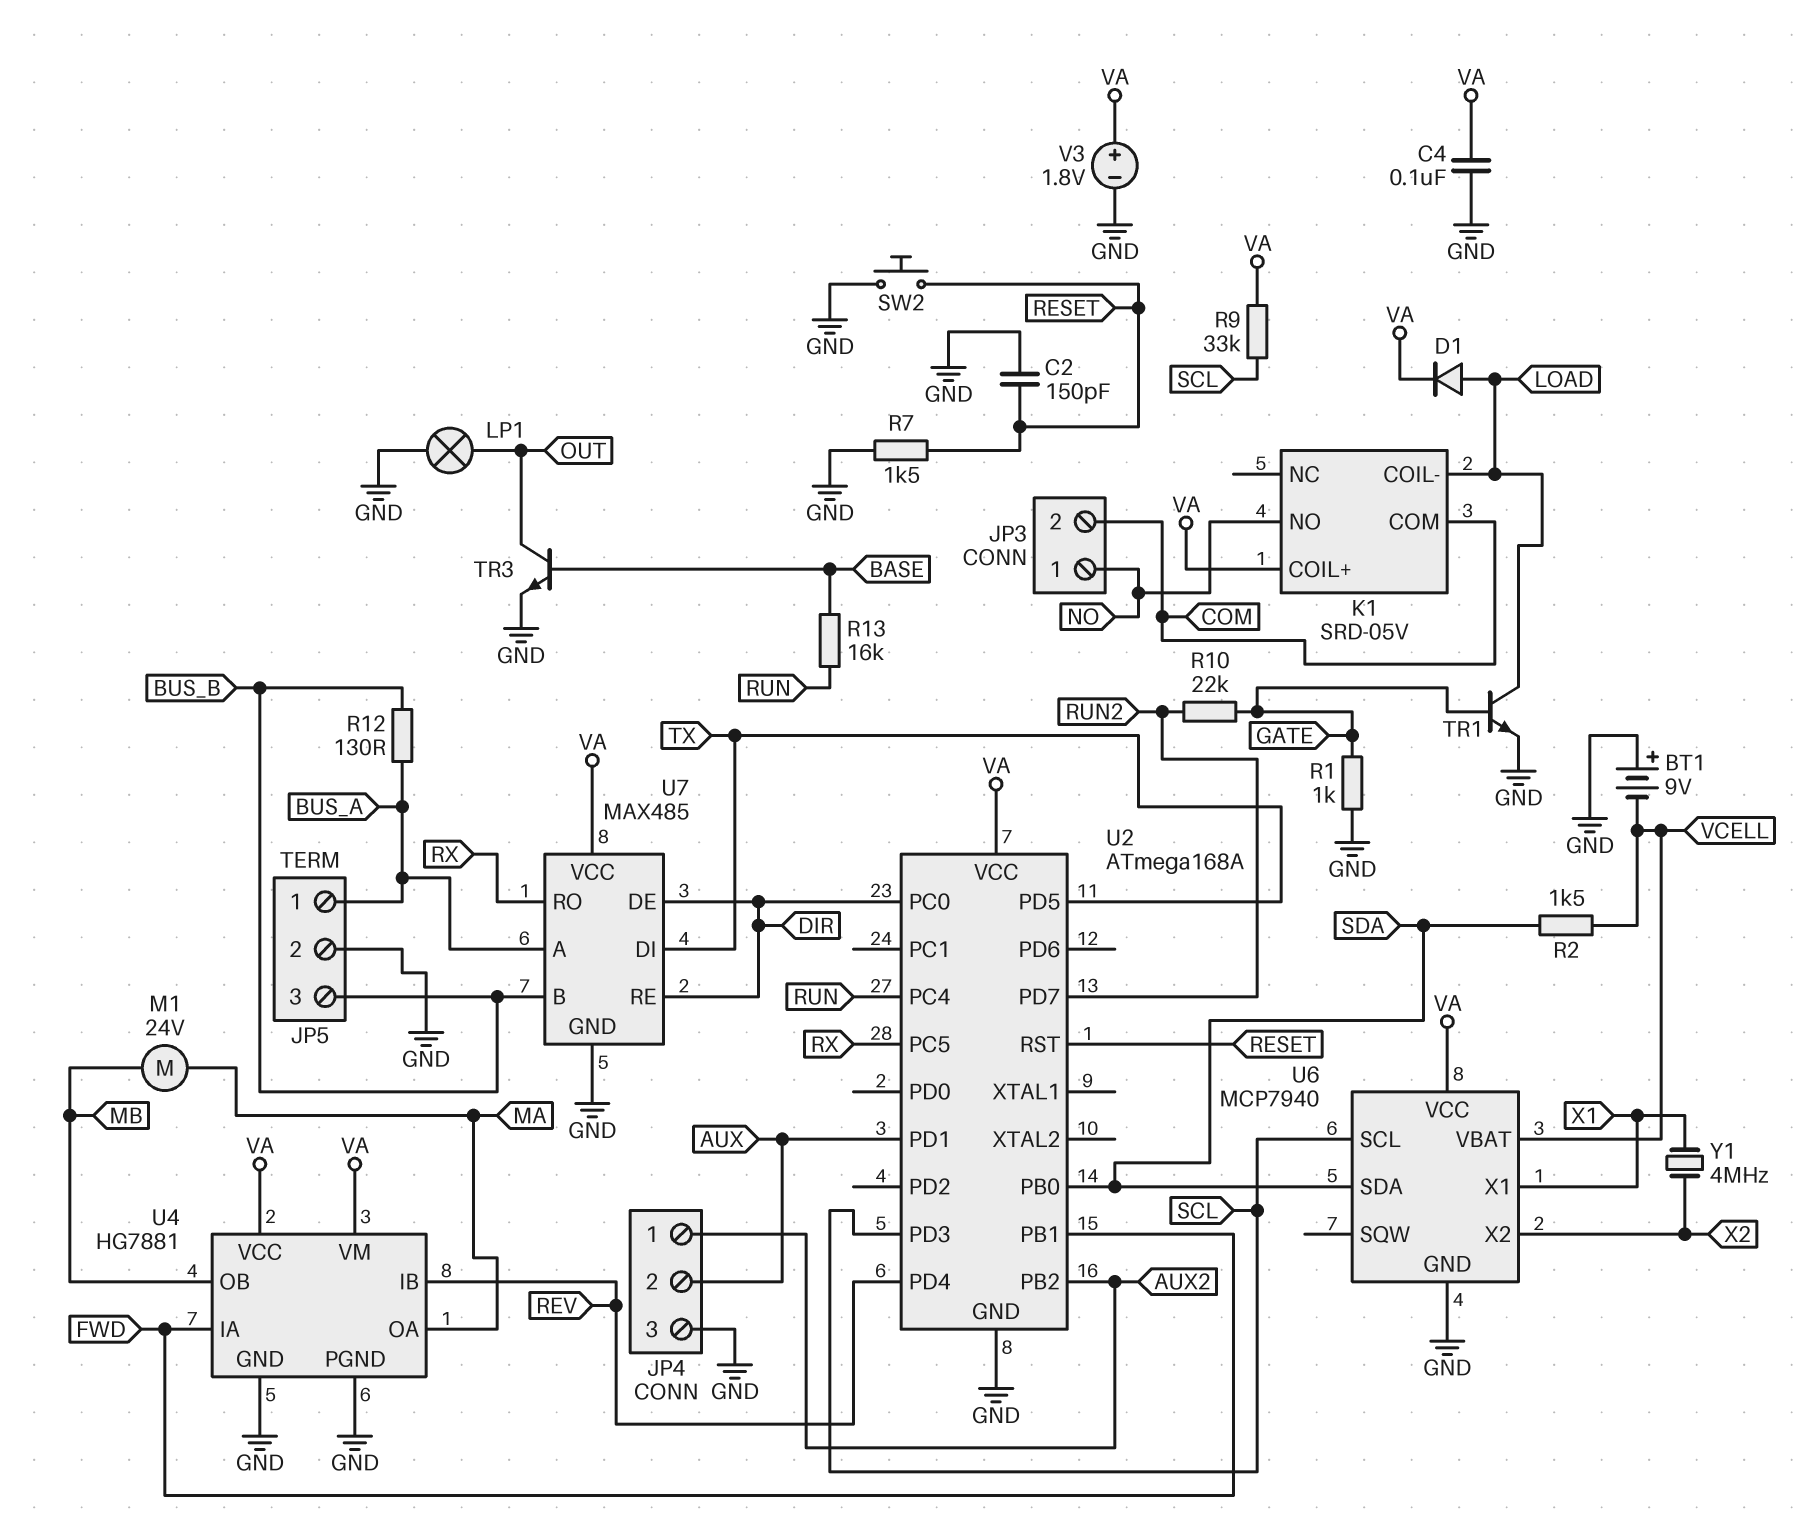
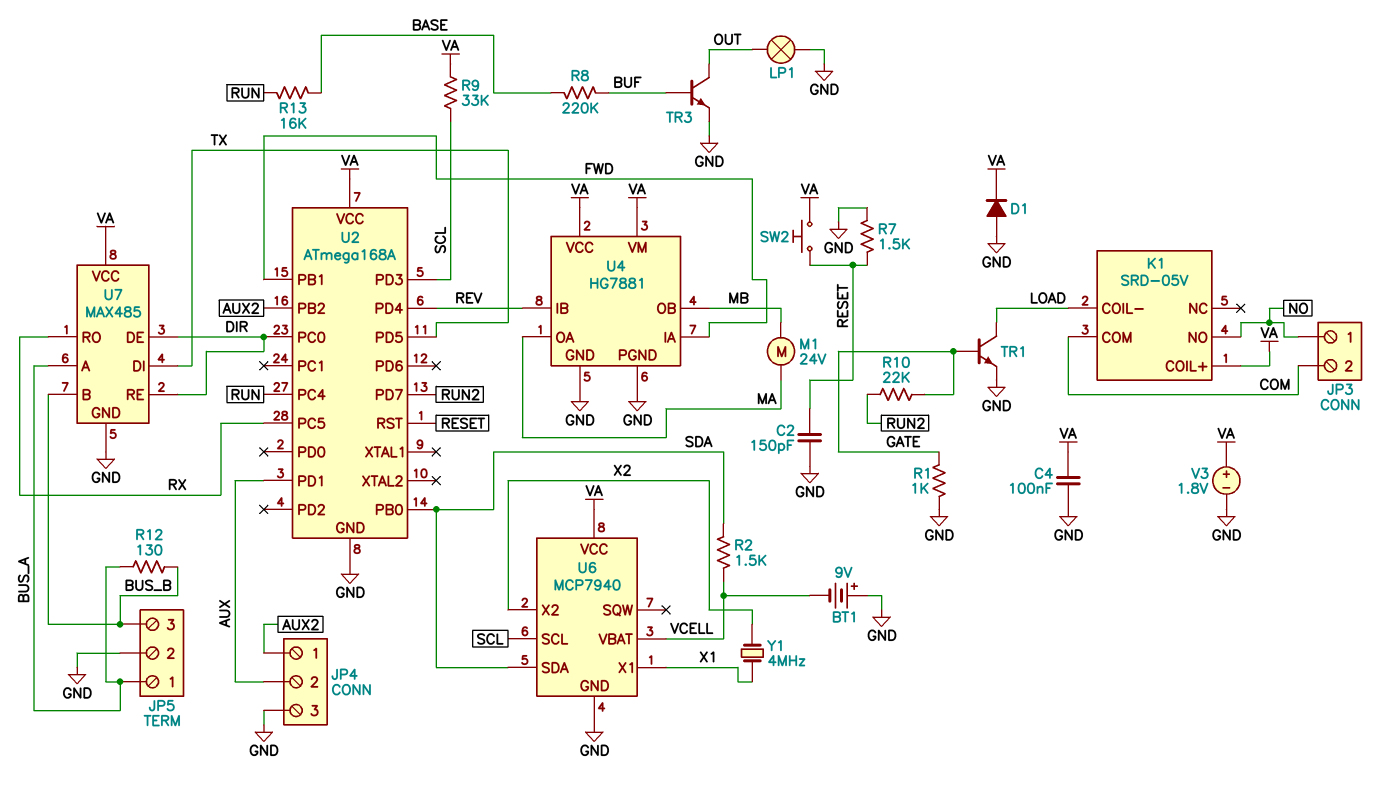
D1: diode (A LOAD, K VA) -> diode (A GND, K VA)
R8: none -> 220k (BASE, BUF)
SW2: button (GND, RESET) -> button (RESET, VA)
TR3: NPN (B BASE, C OUT, E GND) -> NPN (B BUF, C OUT, E GND)

